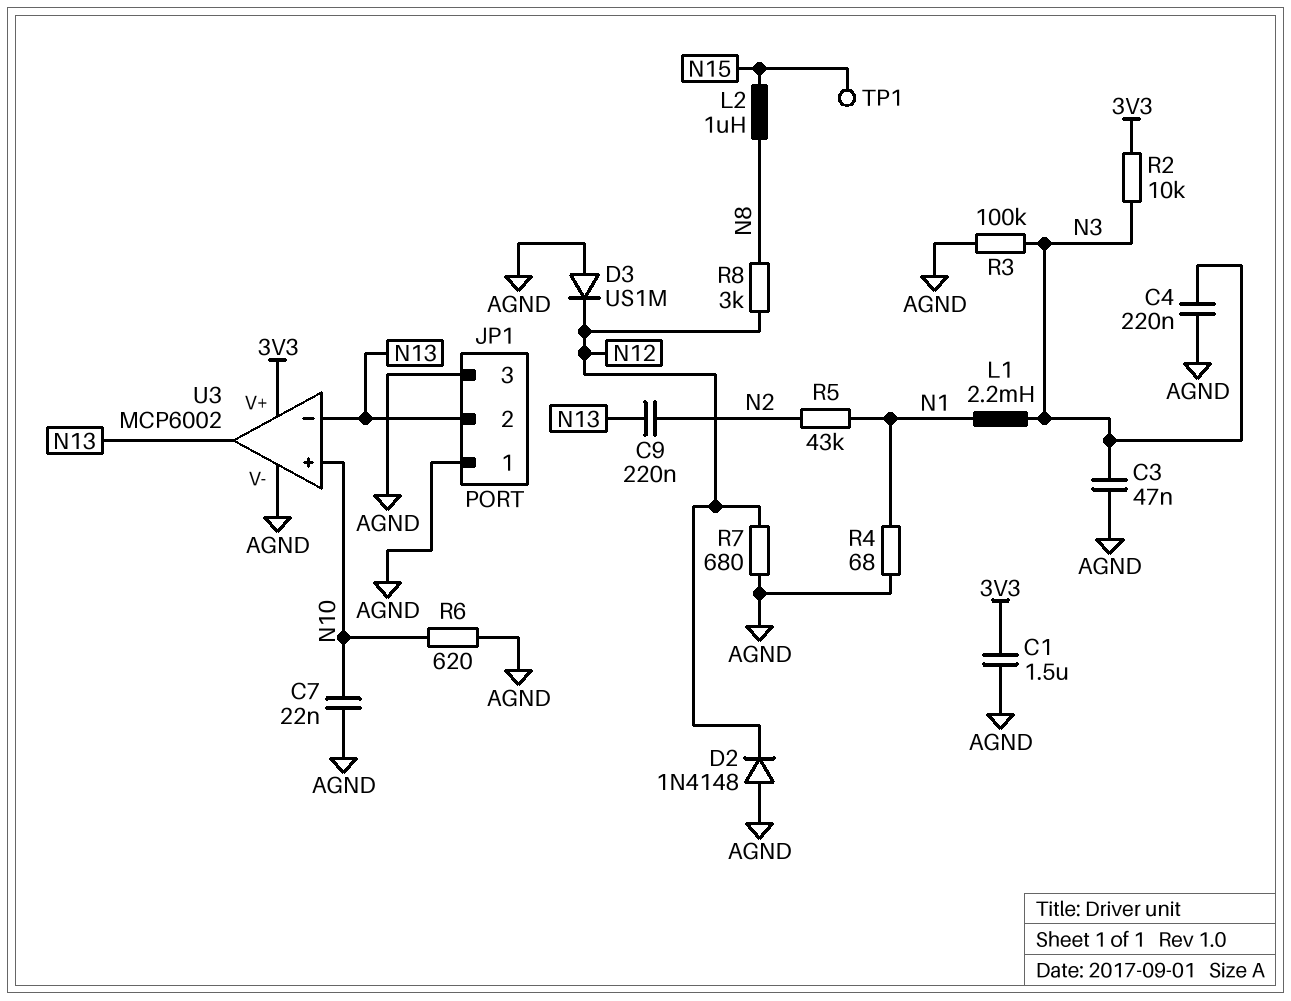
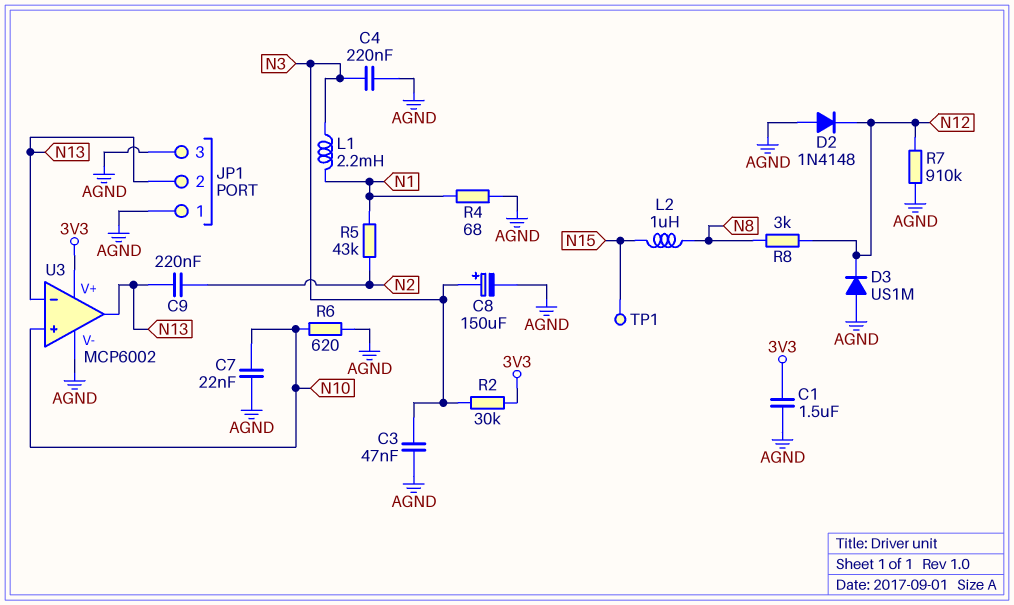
C8: none -> 150uF (plus N3, minus AGND)
R2: 10k (3V3, N3) -> 30k (3V3, N3)
R3: 100k (AGND, N3) -> none
R7: 680 (AGND, N12) -> 910k (AGND, N12)

